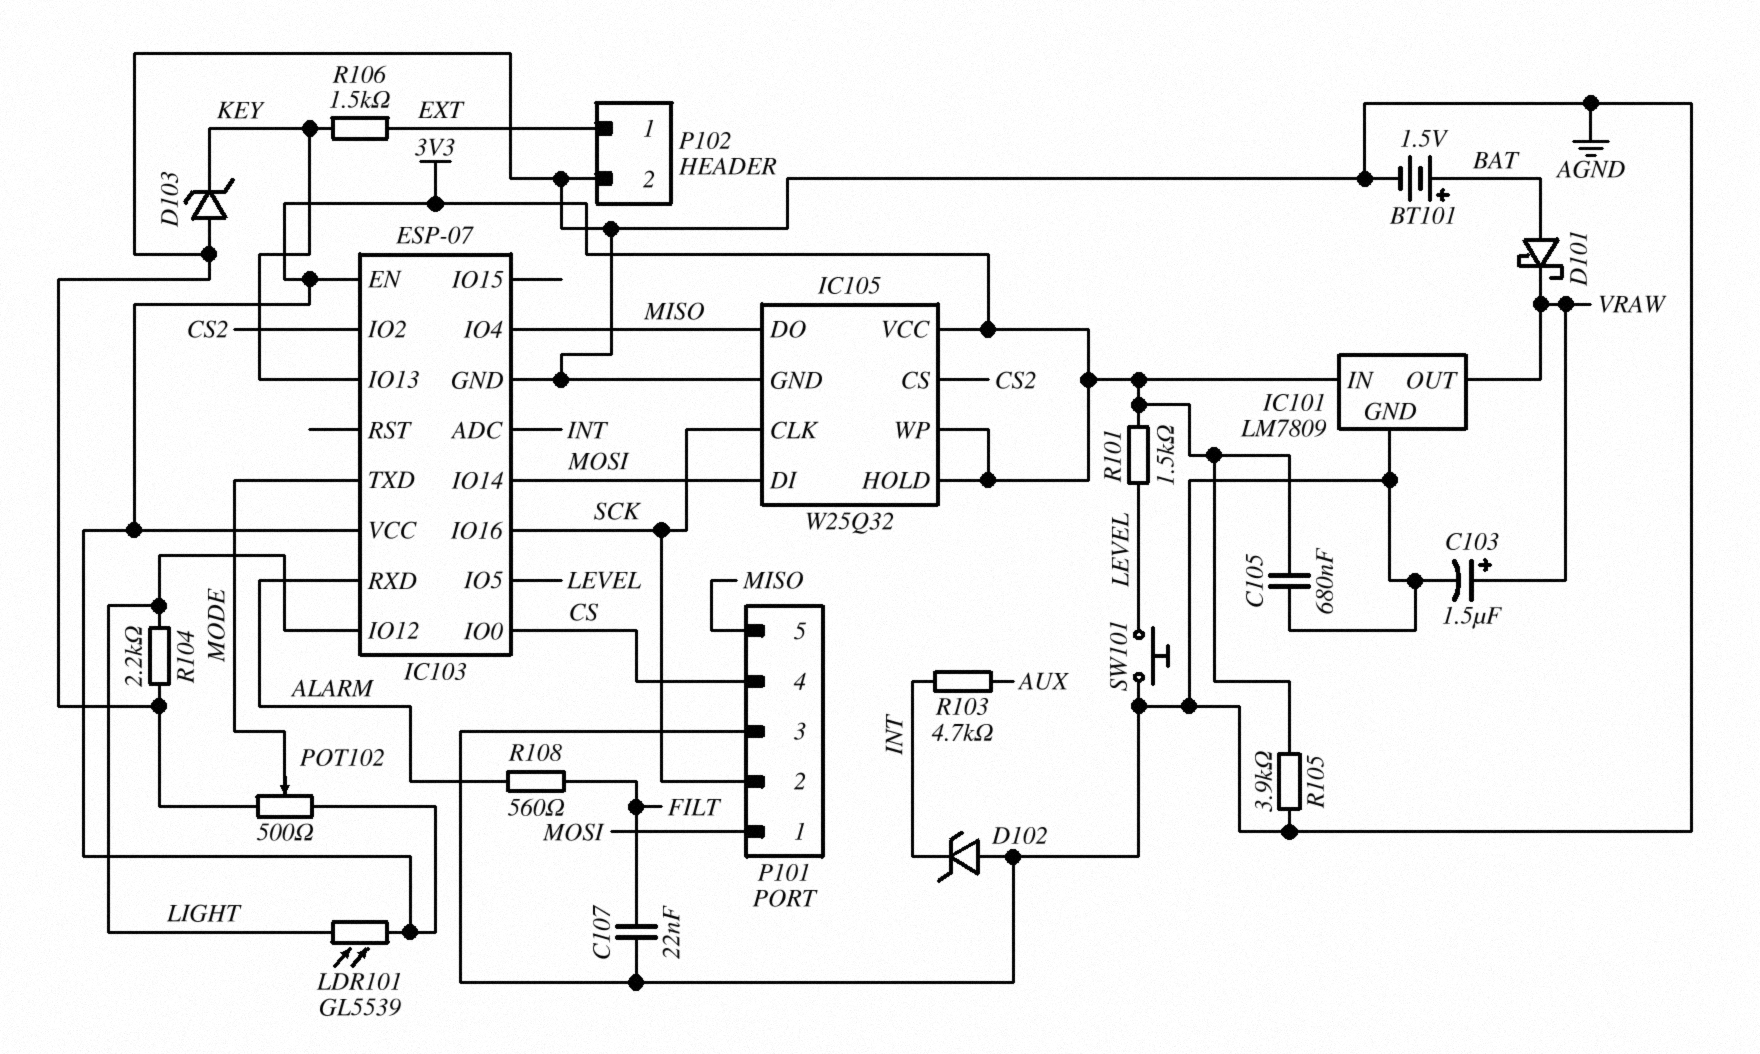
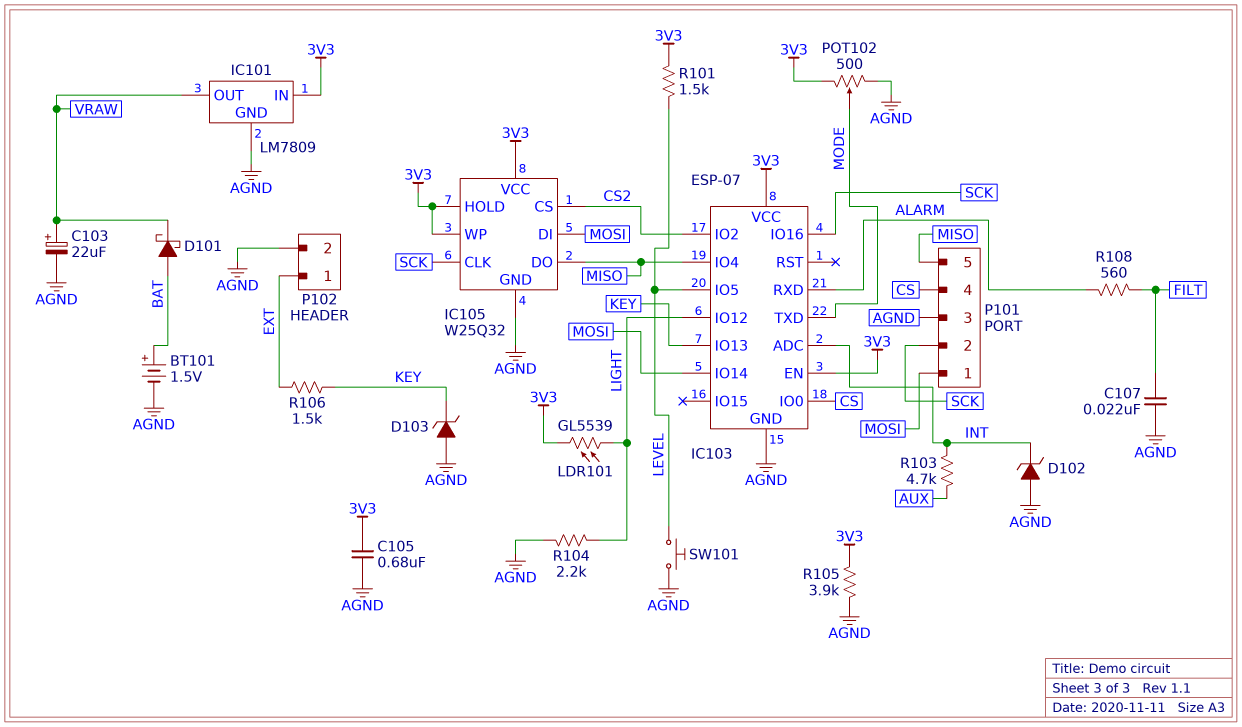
C103: 1.5uF (plus VRAW, minus AGND) -> 22uF (plus VRAW, minus AGND)

